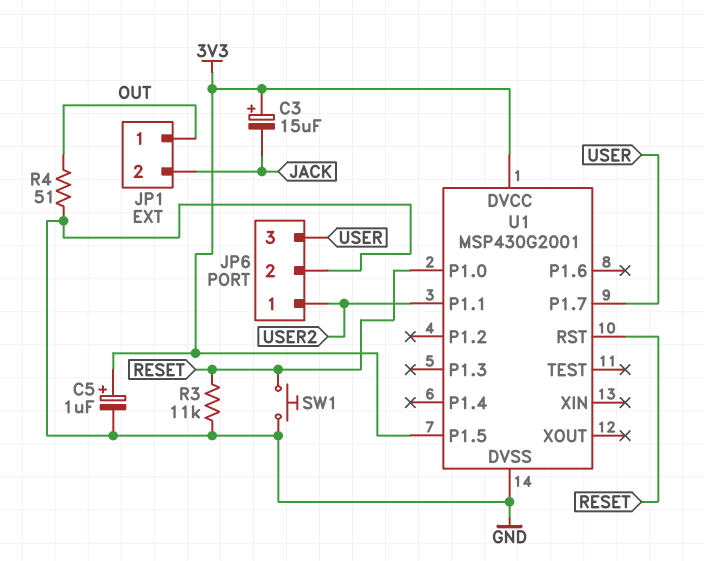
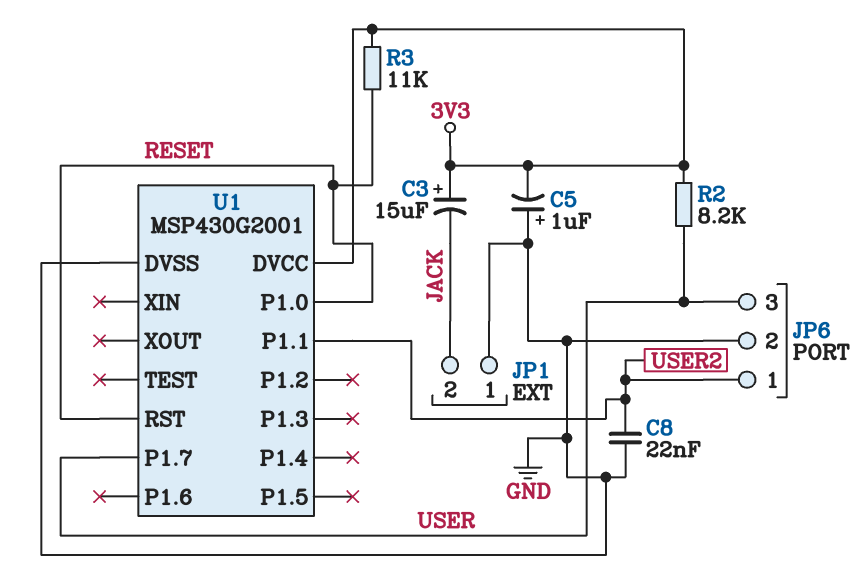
C5: 1uF (plus 3V3, minus GND) -> 1uF (plus GND, minus 3V3)
C8: none -> 22nF (GND, USER2)
JP1 pin 1: OUT -> GND
R2: none -> 8.2k (3V3, USER)
R3: 11k (GND, RESET) -> 11k (3V3, RESET)
R4: 51 (GND, OUT) -> none
SW1: button (GND, RESET) -> none
U1 pin P1.5: 3V3 -> none

